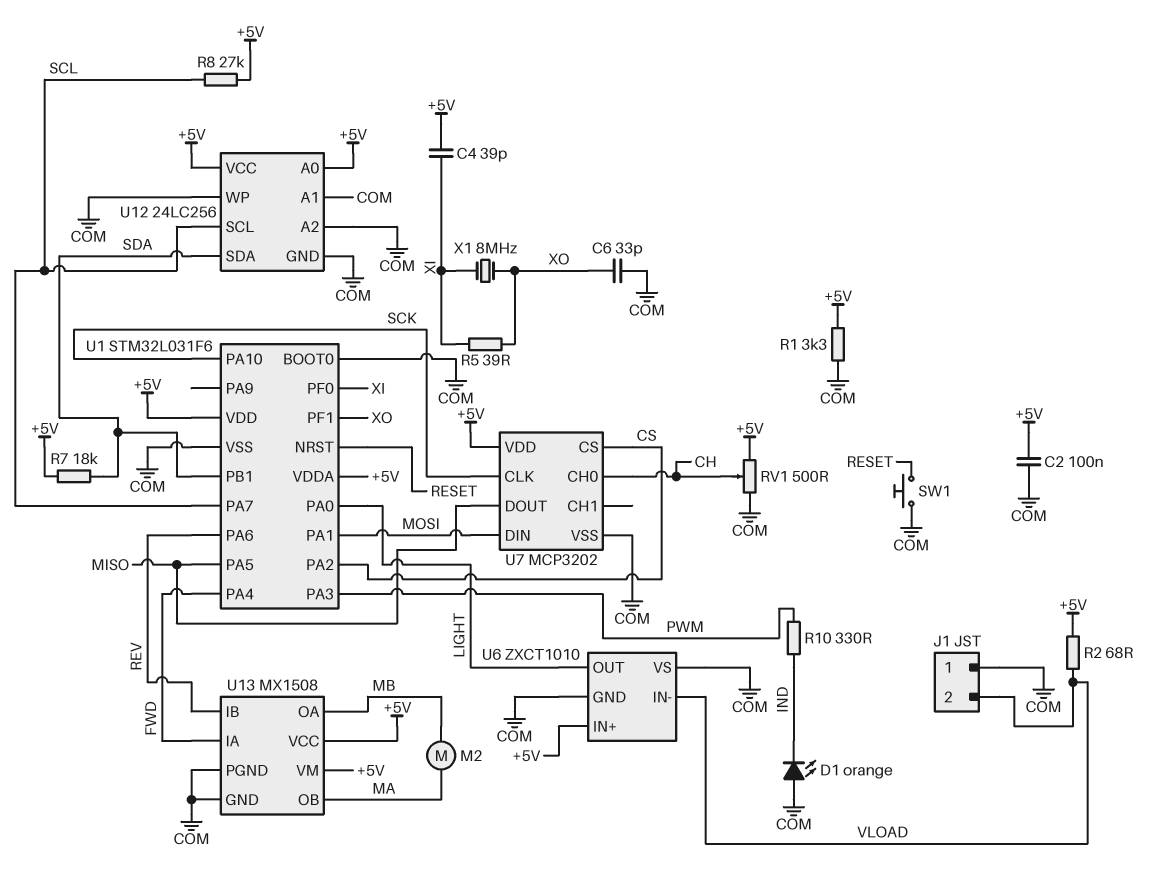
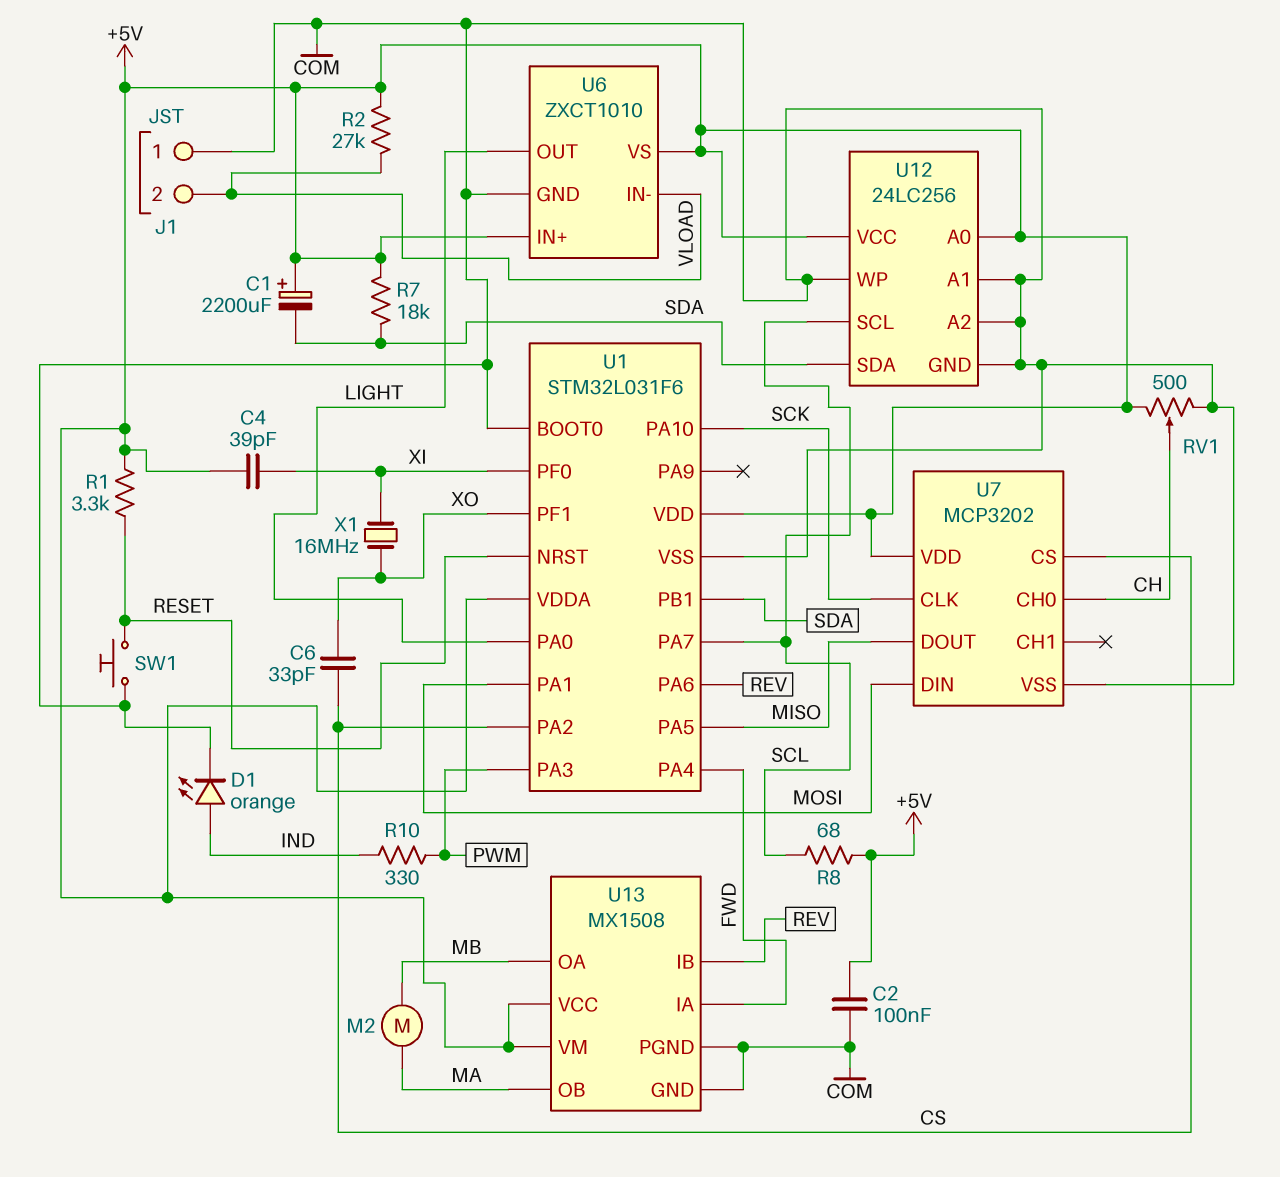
C1: none -> 2200uF (plus +5V, minus SDA)
C6: 33pF (COM, XO) -> 33pF (CS, XO)
D1: LED orange (A COM, K IND) -> LED orange (A IND, K COM)
R1: 3.3k (+5V, COM) -> 3.3k (+5V, RESET)
R2: 68 (+5V, VLOAD) -> 27k (+5V, VLOAD)
R5: 39 (XI, XO) -> none
R8: 27k (+5V, SCL) -> 68 (+5V, SCL)
U6 pin VS: COM -> +5V
X1: 8MHz (XI, XO) -> 16MHz (XI, XO)

